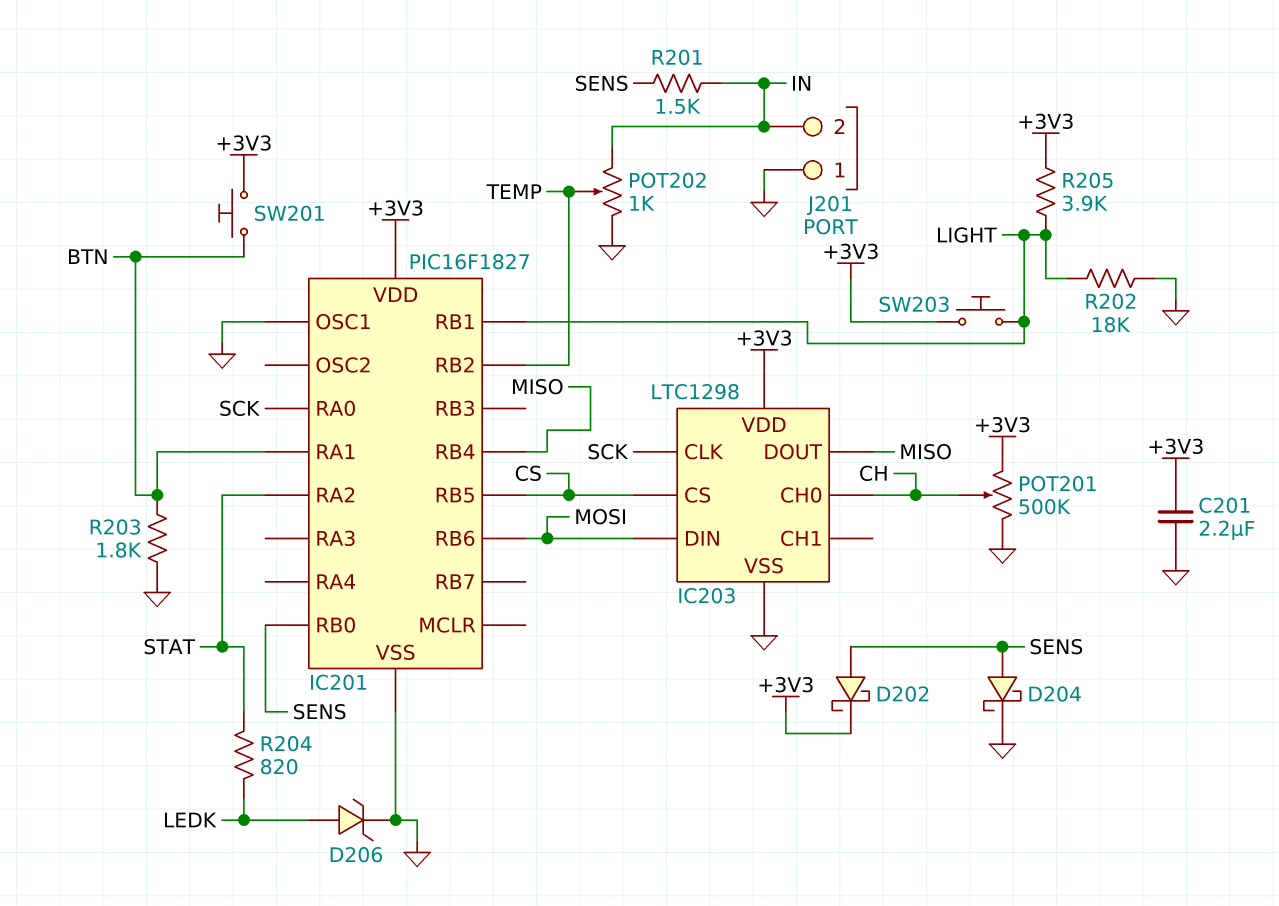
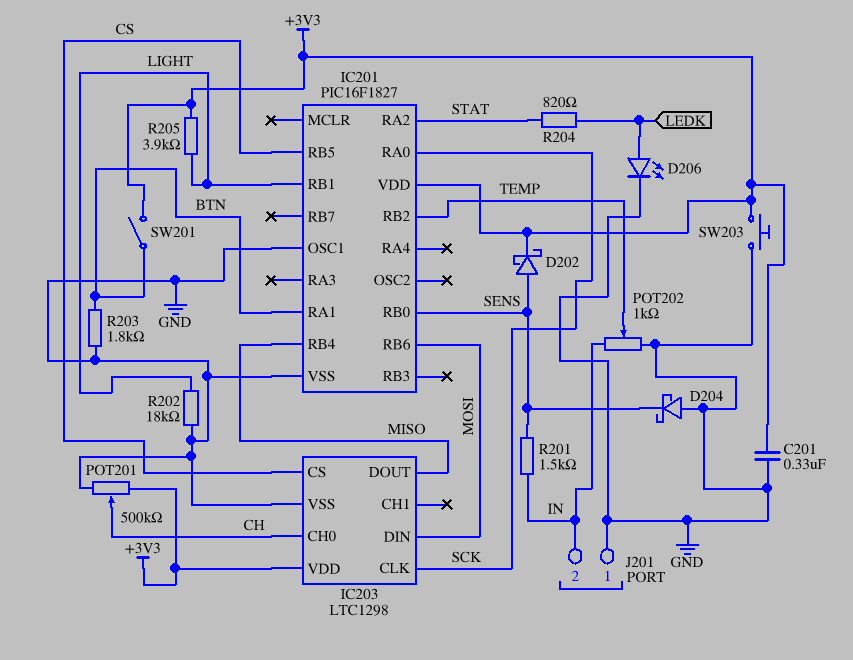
C201: 2.2uF (+3V3, GND) -> 330nF (+3V3, GND)
D204: schottky (A SENS, K GND) -> schottky (A GND, K SENS)
D206: zener (A LEDK, K GND) -> LED (A LEDK, K GND)
SW201: button (+3V3, BTN) -> switch (+3V3, BTN)
SW203: button (+3V3, LIGHT) -> button (+3V3, GND)

